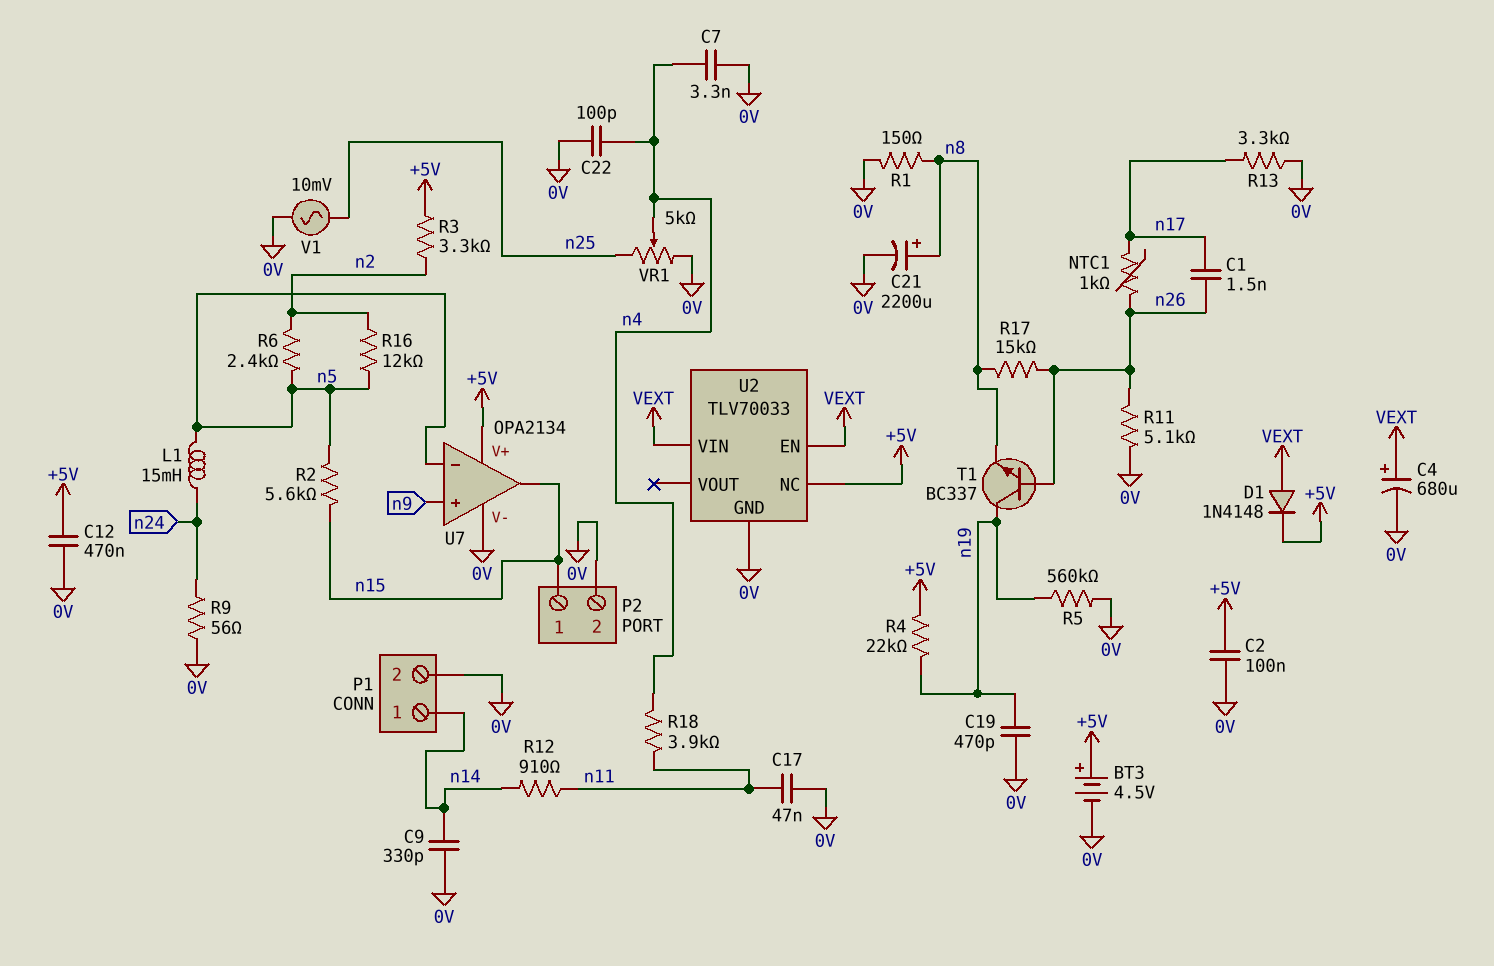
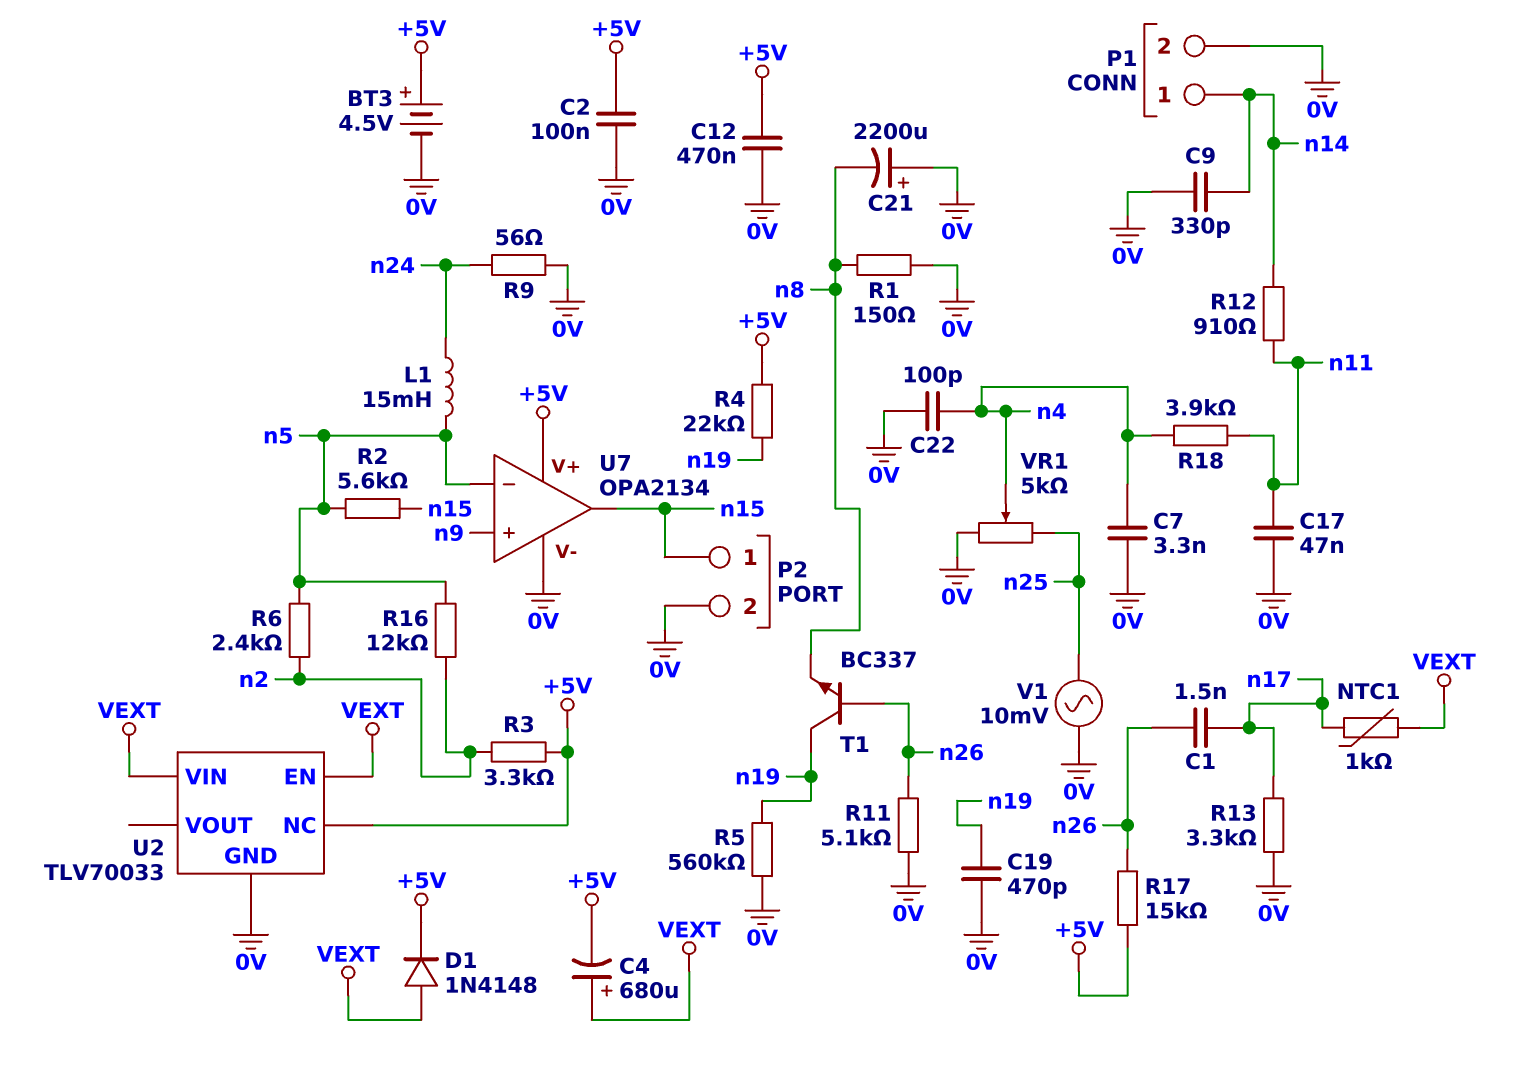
C4: 680uF (plus VEXT, minus 0V) -> 680uF (plus VEXT, minus +5V)
C21: 2200uF (plus n8, minus 0V) -> 2200uF (plus 0V, minus n8)
NTC1: 1k (n17, n26) -> 1k (VEXT, n17)
R17: 15k (n8, n26) -> 15k (+5V, n26)

